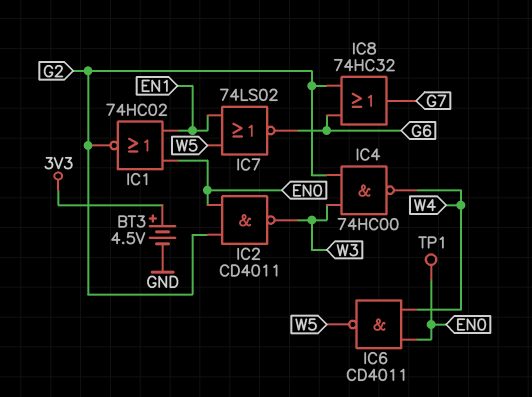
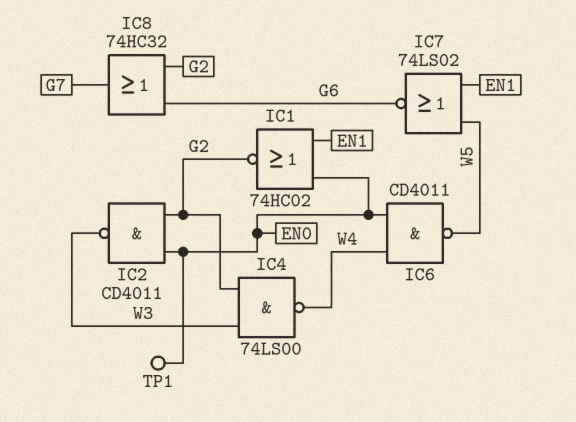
BT3: 4.5V (plus 3V3, minus GND) -> none
IC4: NAND 74HC00 (in G2, in W3, out W4) -> NAND 74LS00 (in G2, in W3, out W4)

